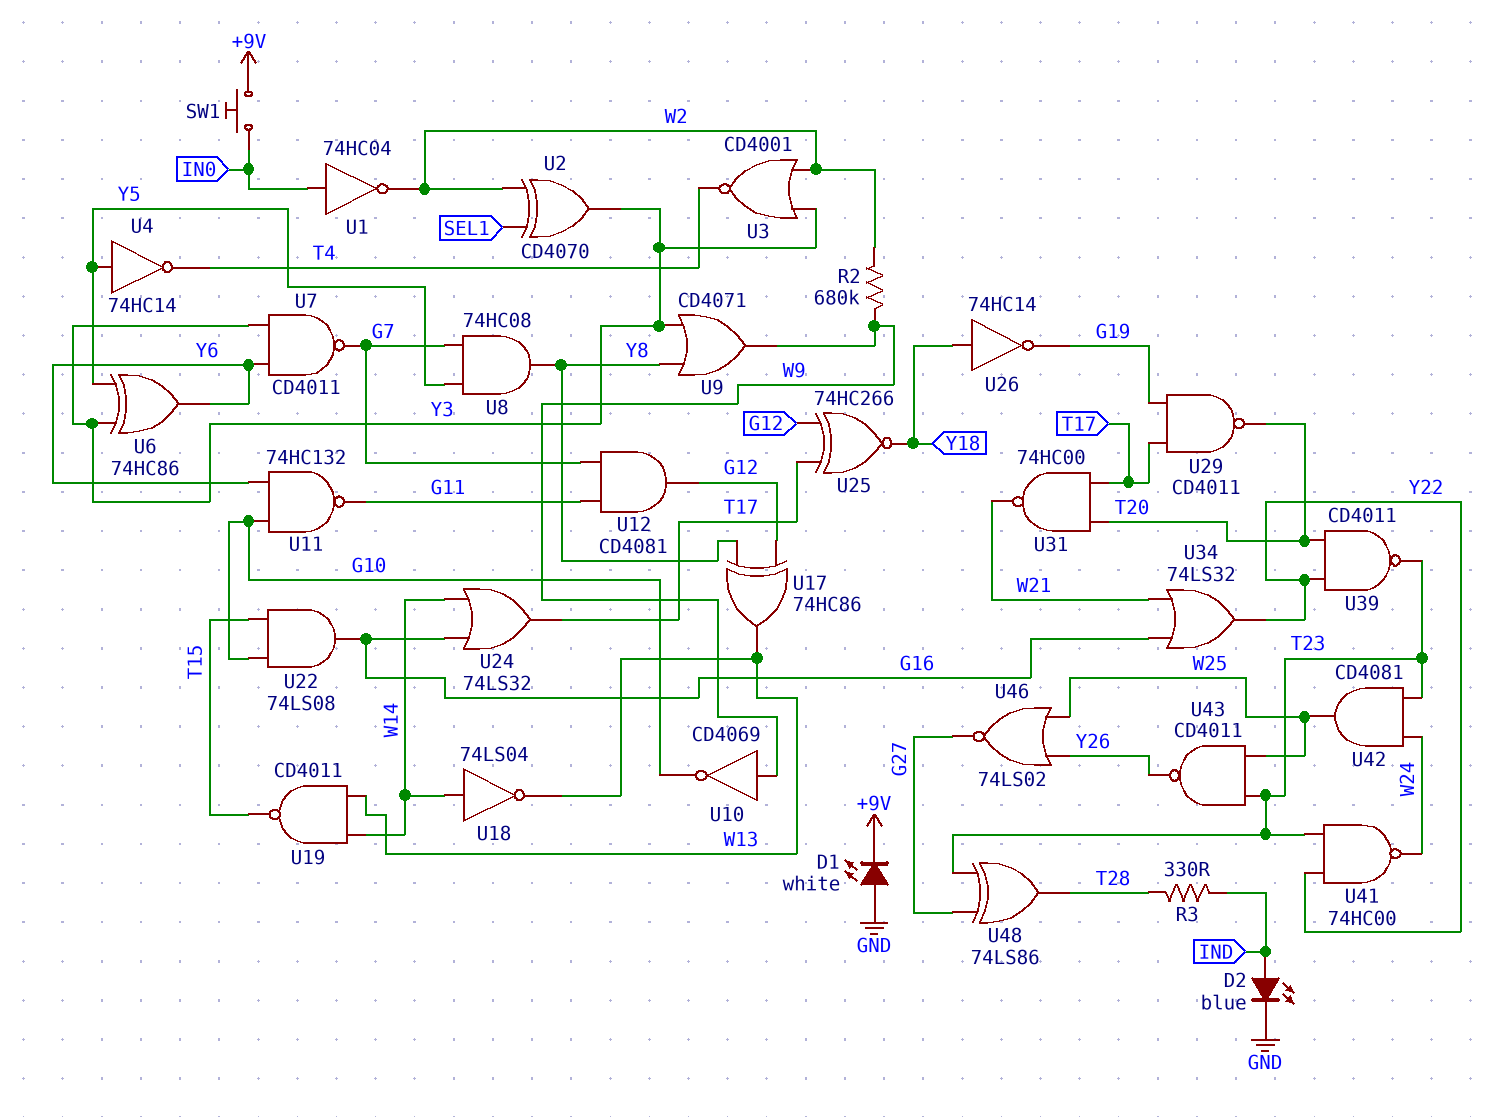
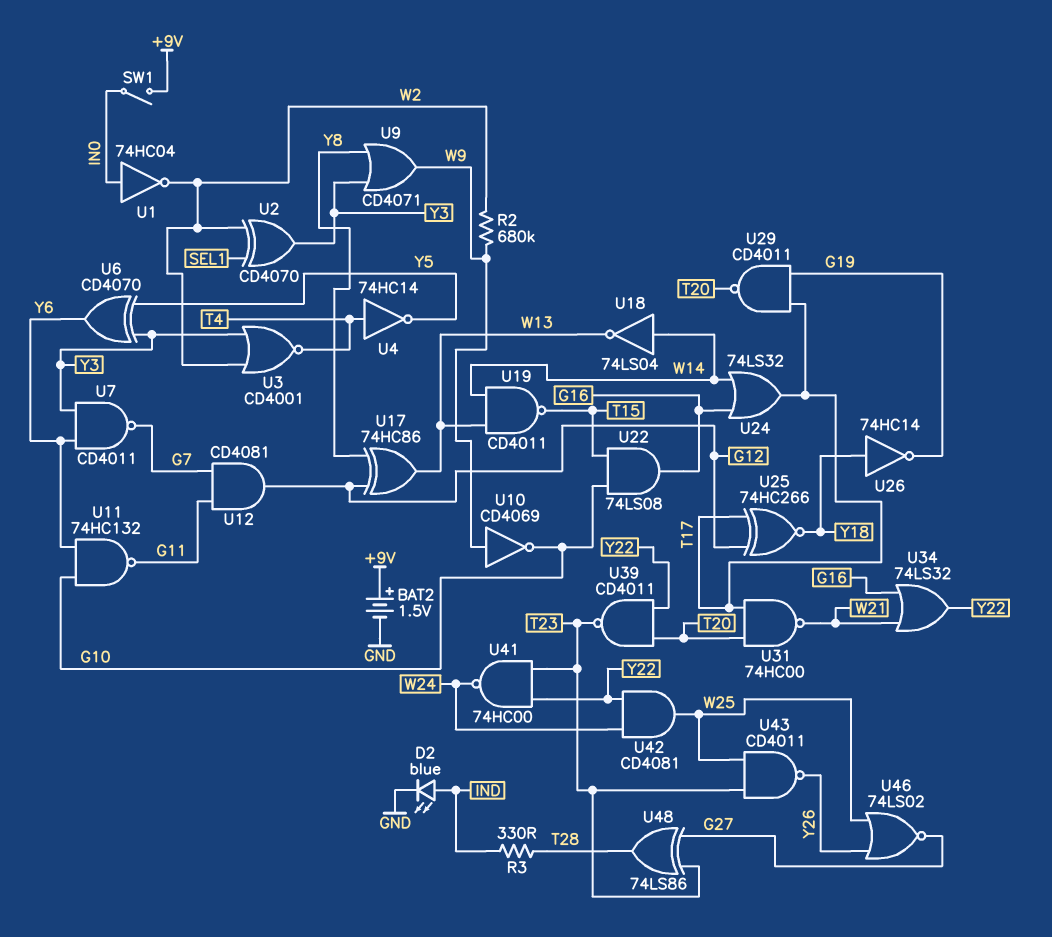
BAT2: none -> 1.5V (plus +9V, minus GND)
D1: LED white (A GND, K +9V) -> none
SW1: button (+9V, IN0) -> switch (+9V, IN0)
U4: NOT 74HC14 (in Y5, out T4) -> NOT 74HC14 (in T4, out Y5)
U6: XOR 74HC86 (in Y3, in Y5, out Y6) -> XOR CD4070 (in Y3, in Y5, out Y6)
U8: AND 74HC08 (in G7, in Y5, out Y8) -> none
U42: AND CD4081 (in T23, in W24, out W25) -> AND CD4081 (in W24, in Y22, out W25)

